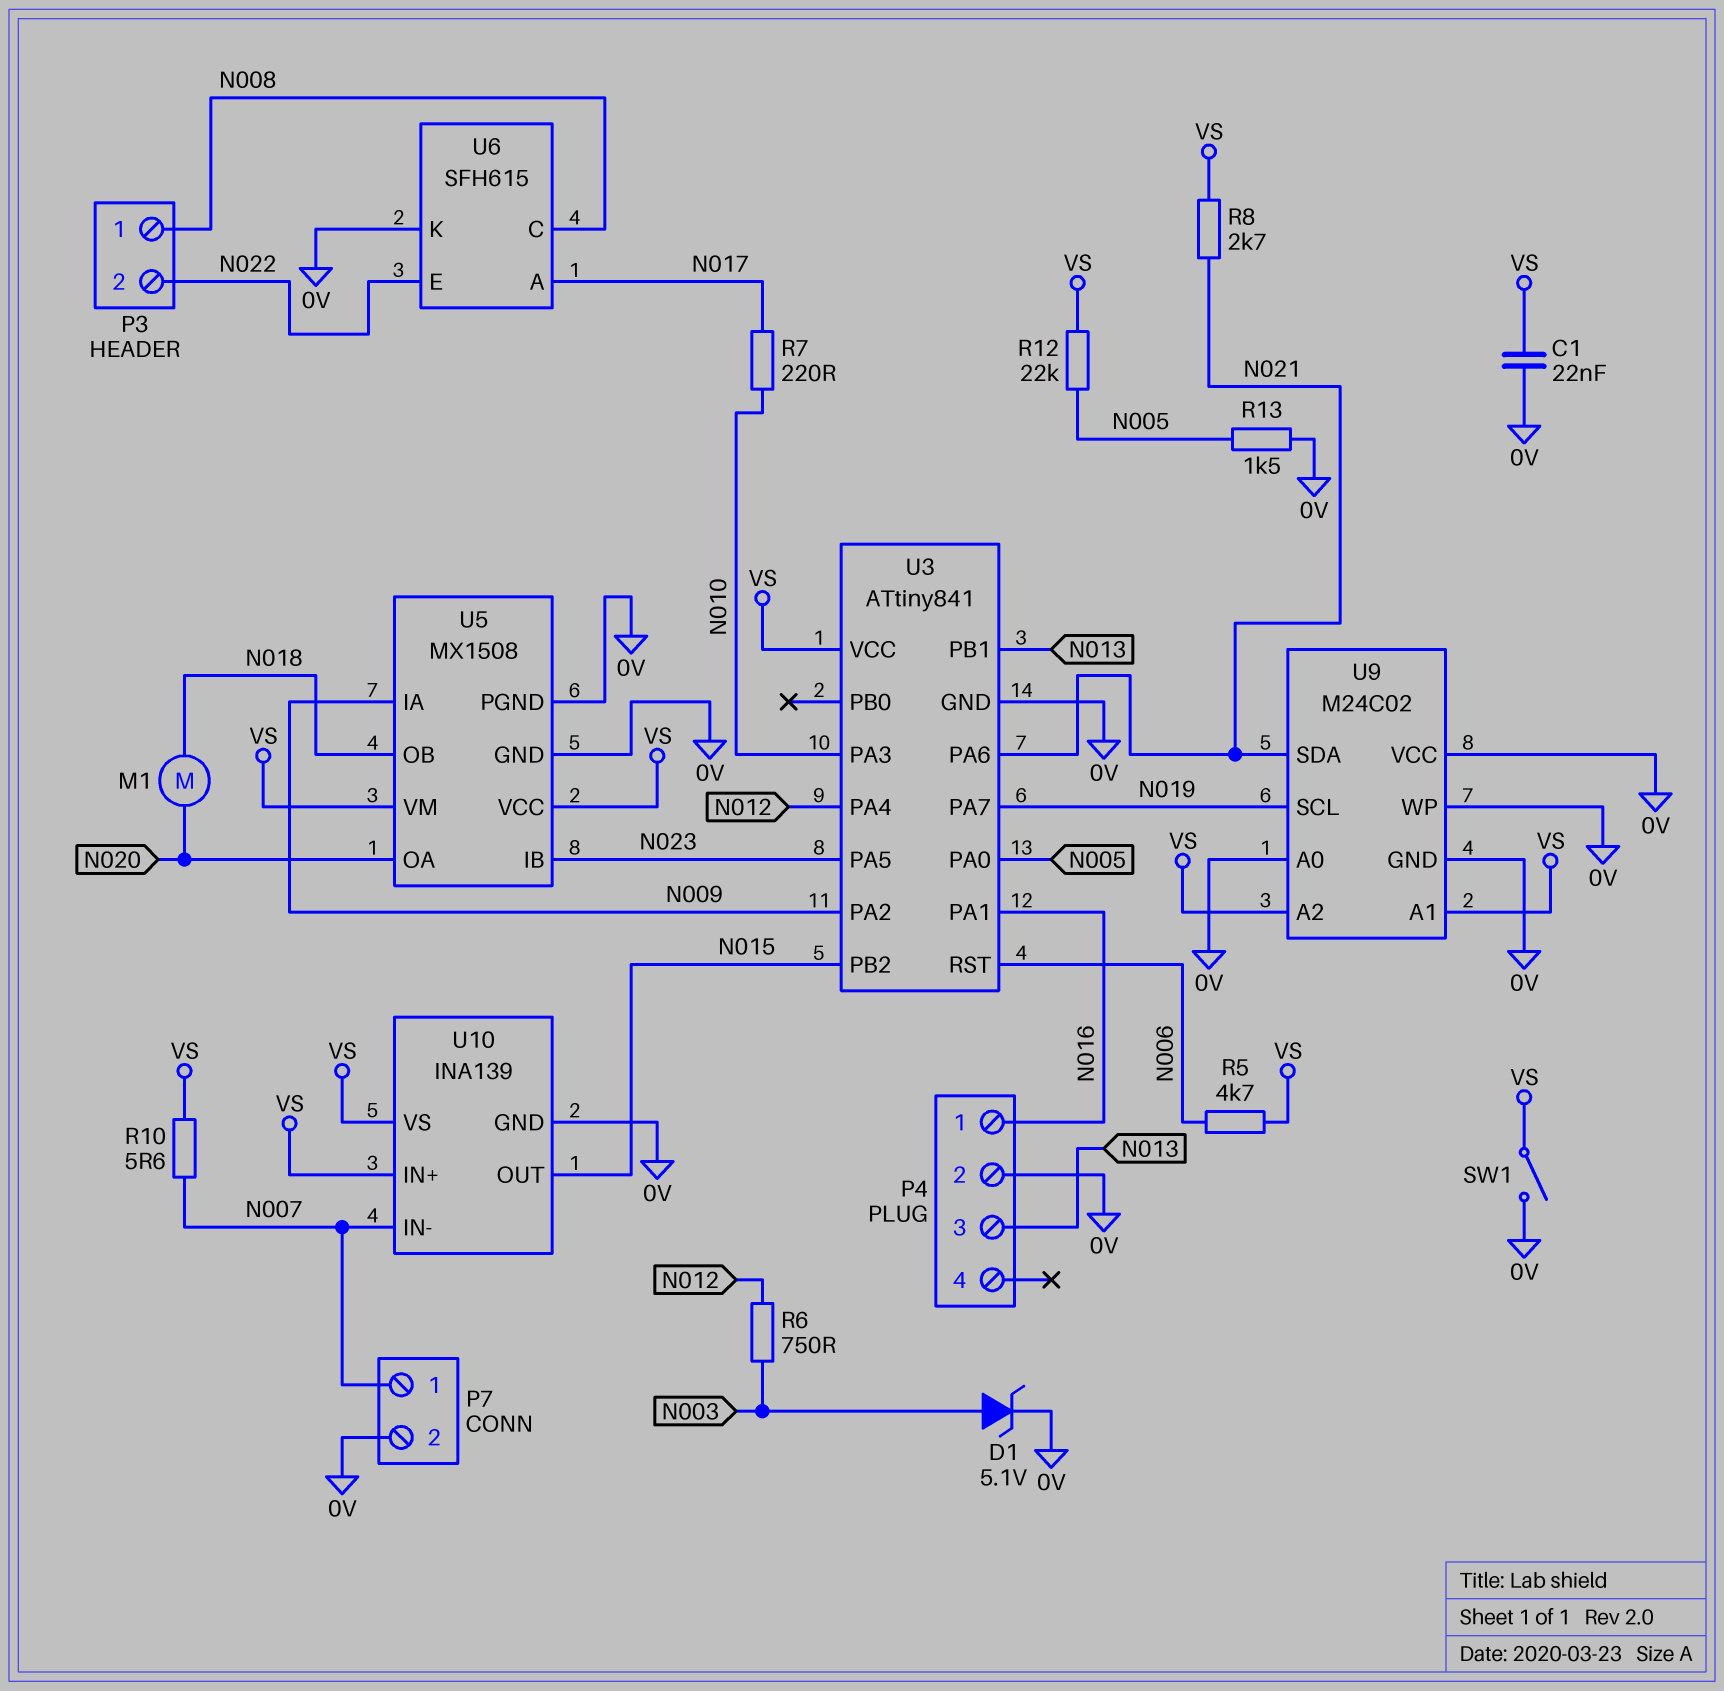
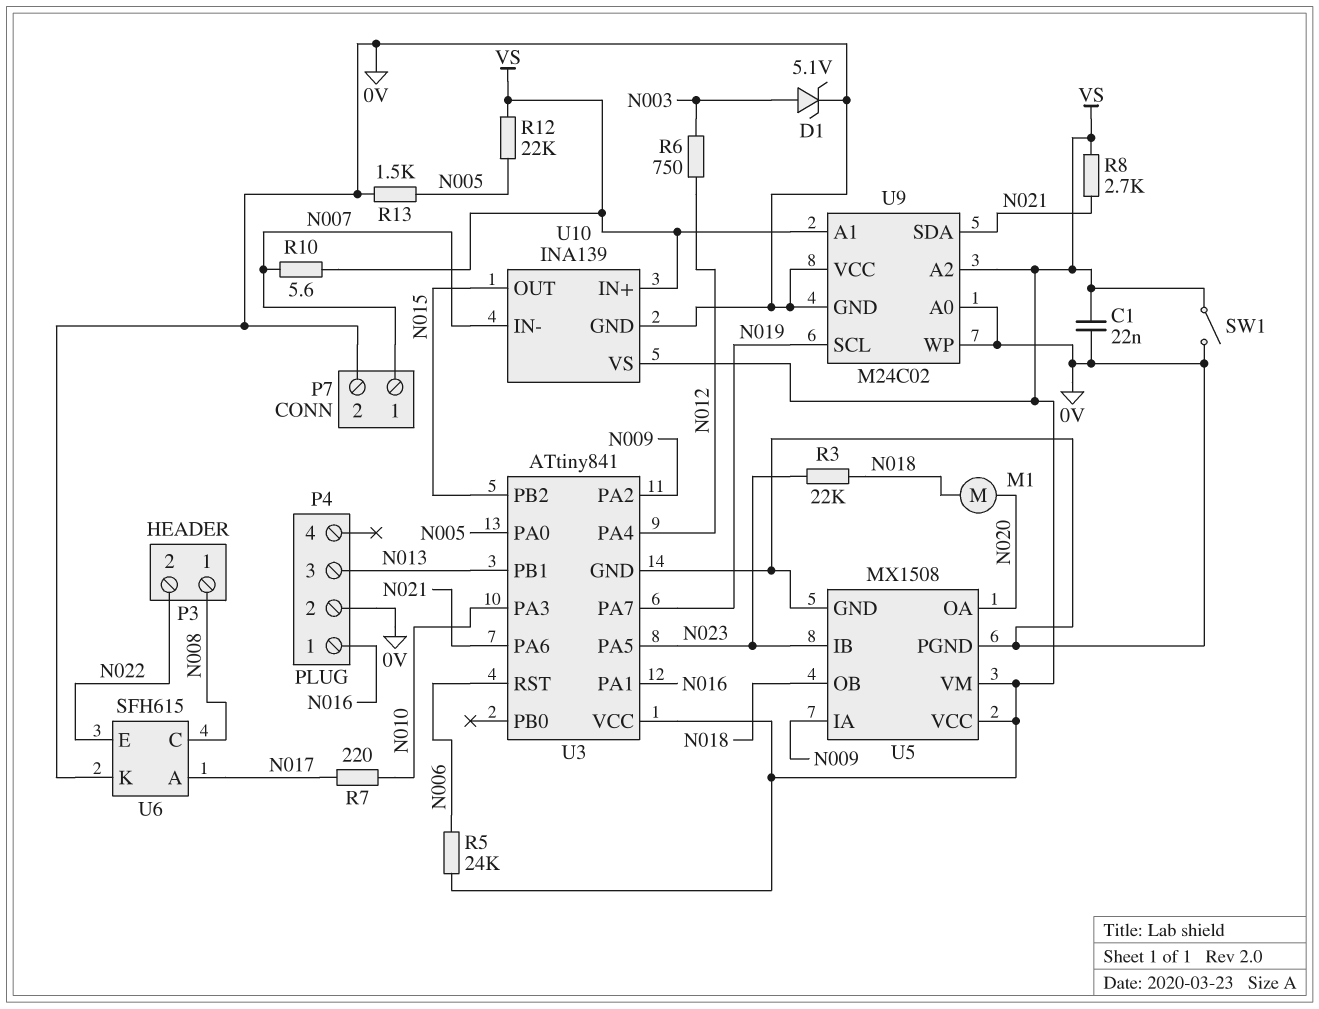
R3: none -> 22k (N018, N023)
R5: 4.7k (N006, VS) -> 24k (N006, VS)

